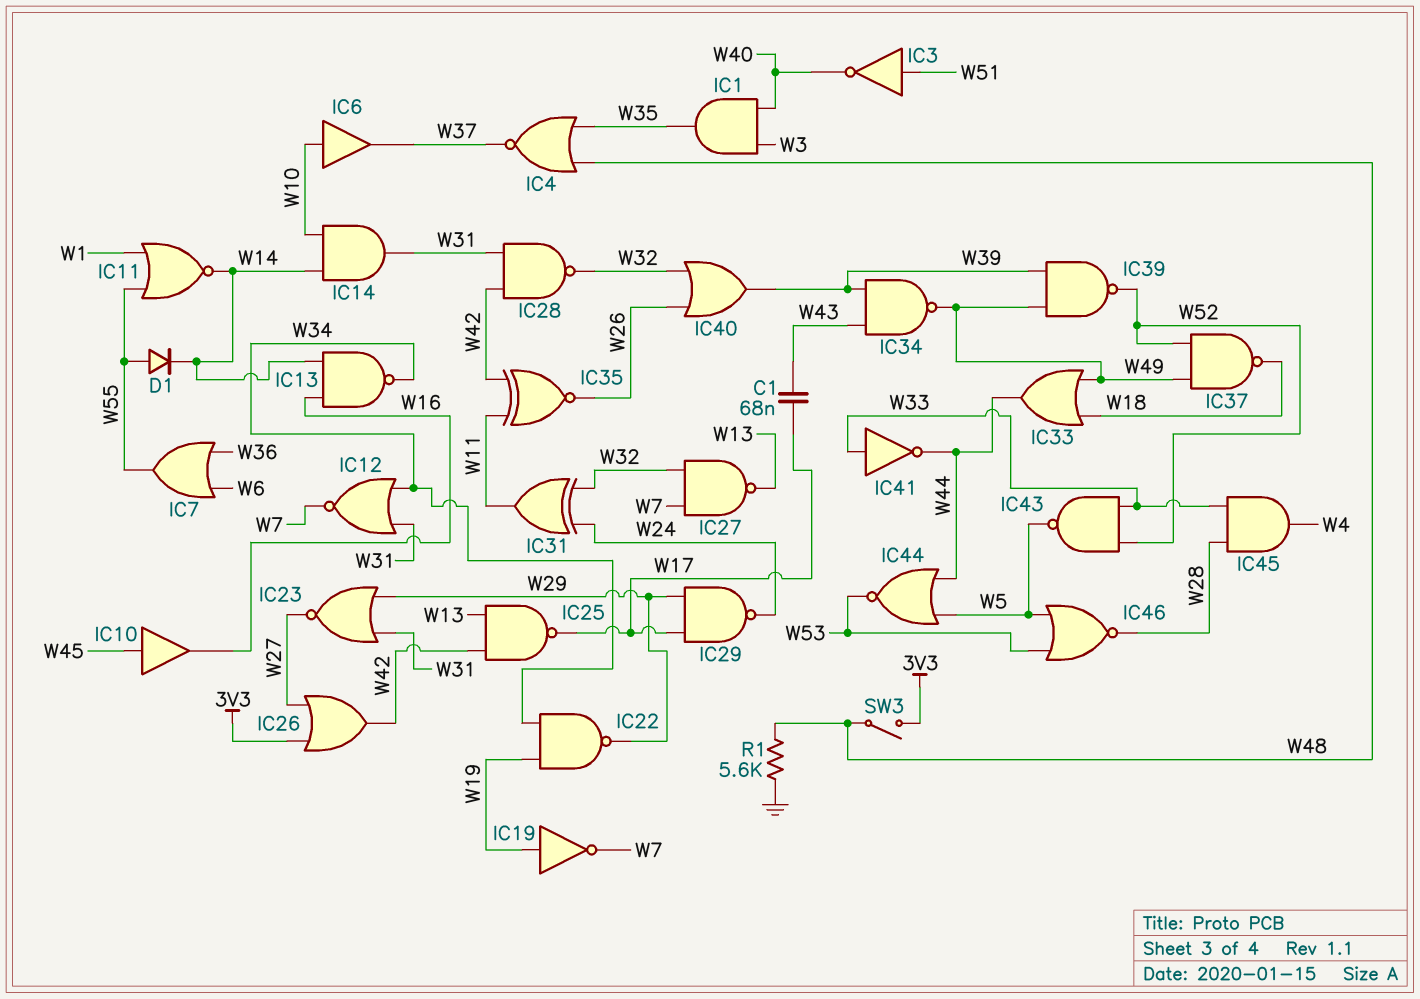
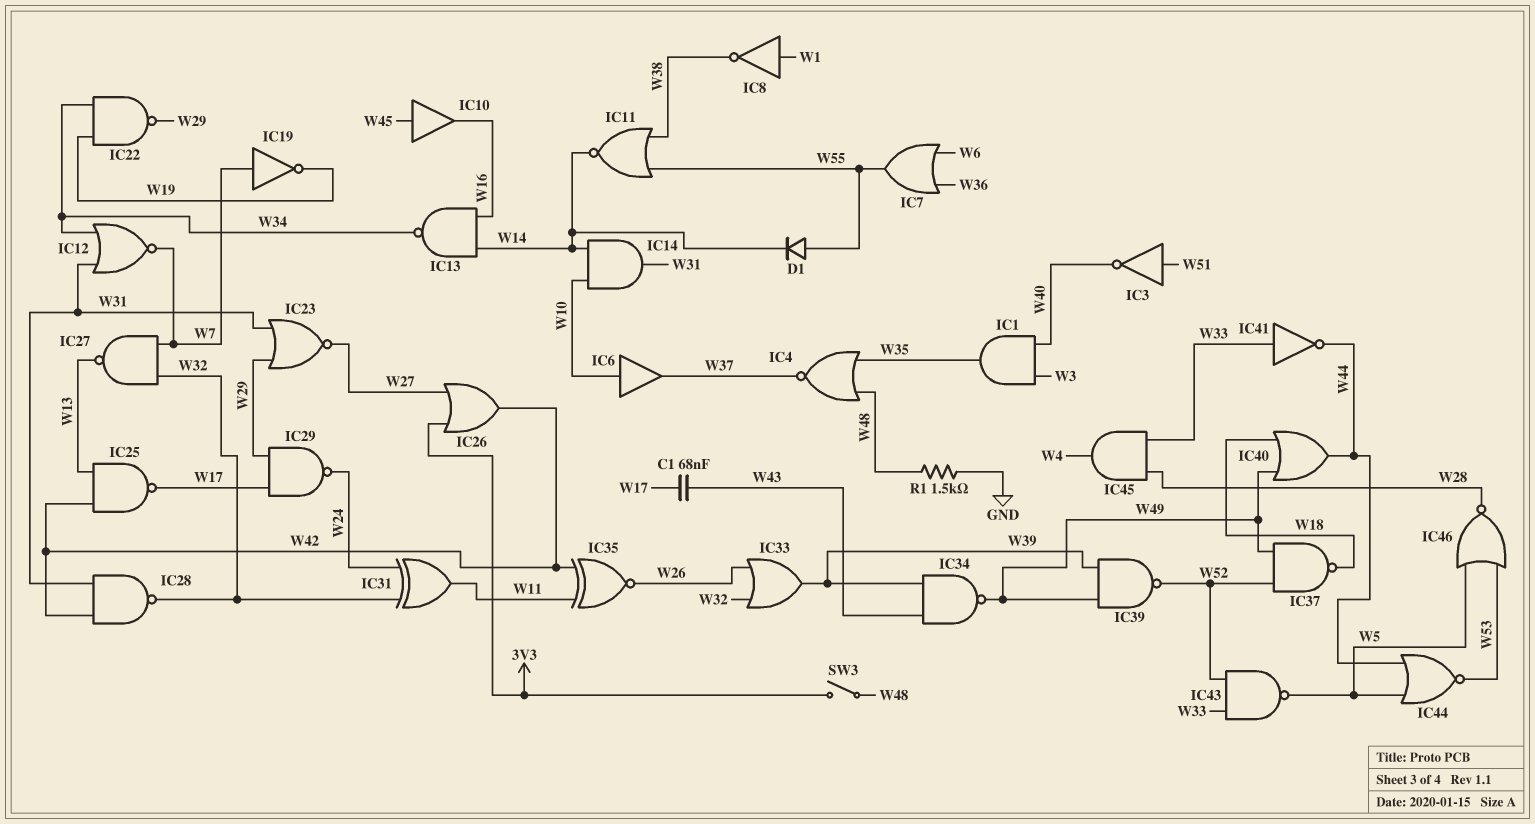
IC8: none -> NOT (in W1, out W38)
IC11: NOR (in W1, in W55, out W14) -> NOR (in W38, in W55, out W14)
IC19: NOT (in W19, out W7) -> NOT (in W7, out W19)
IC33: OR (in W18, in W49, out W44) -> OR (in W26, in W32, out W39)
IC40: OR (in W26, in W32, out W39) -> OR (in W18, in W49, out W44)
R1: 5.6k (GND, W48) -> 1.5k (GND, W48)

